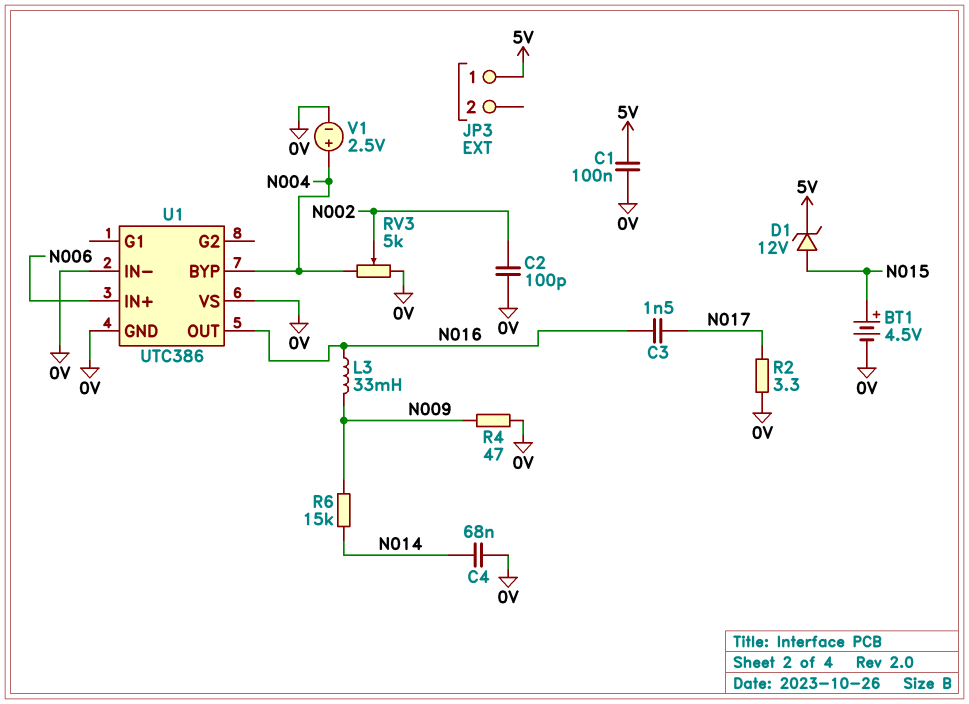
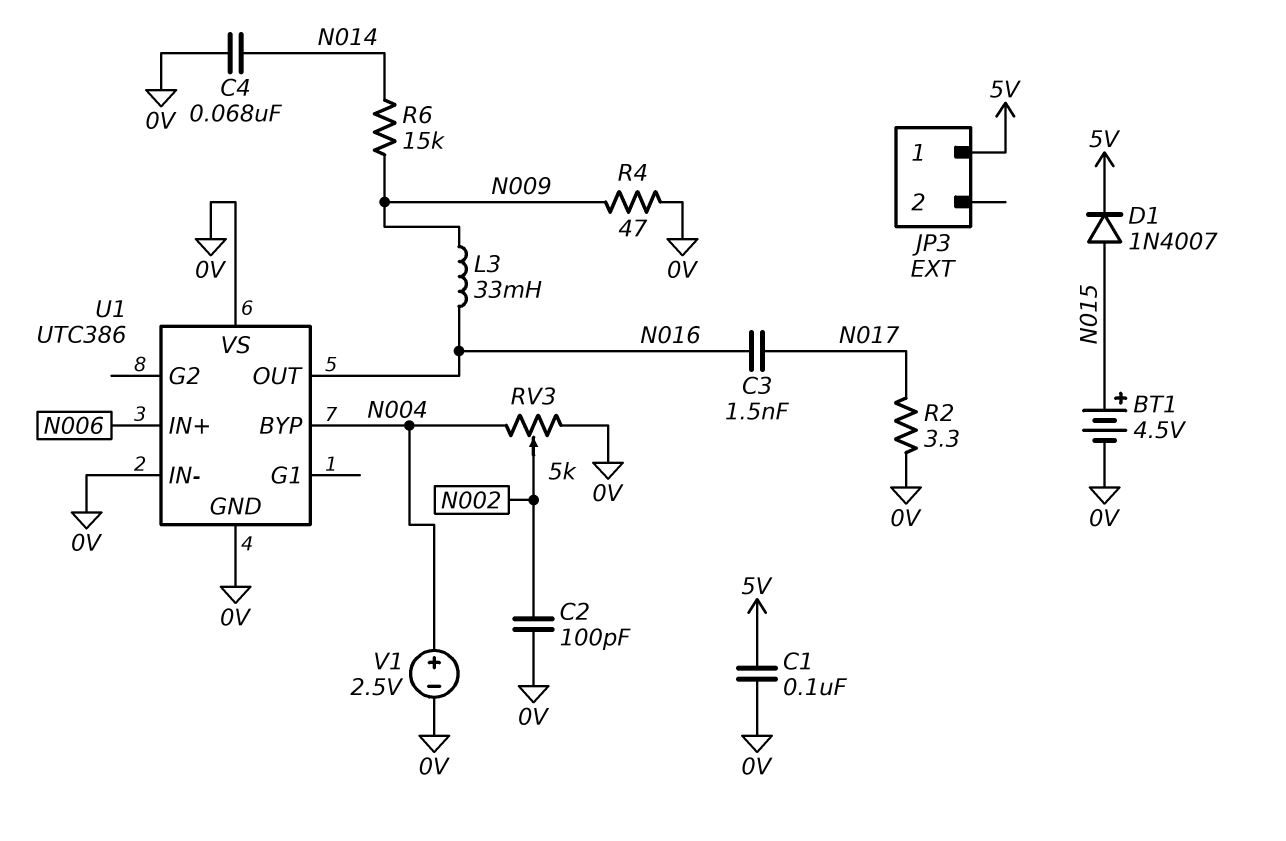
D1: zener 12V (A N015, K 5V) -> diode 1N4007 (A N015, K 5V)

